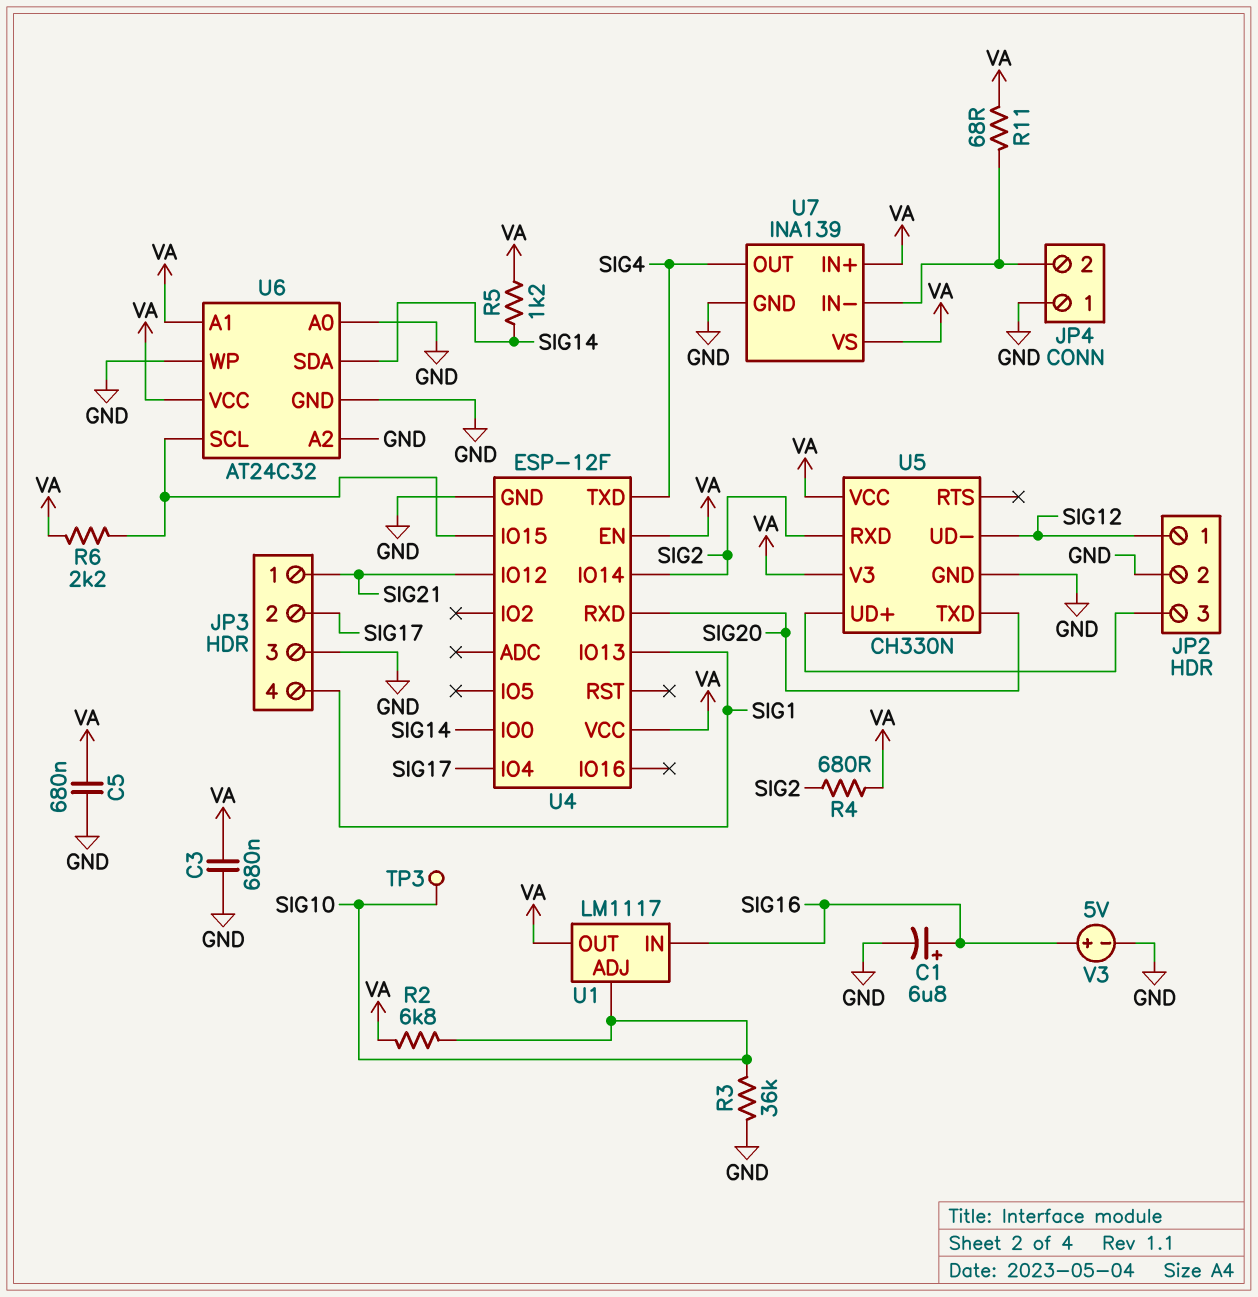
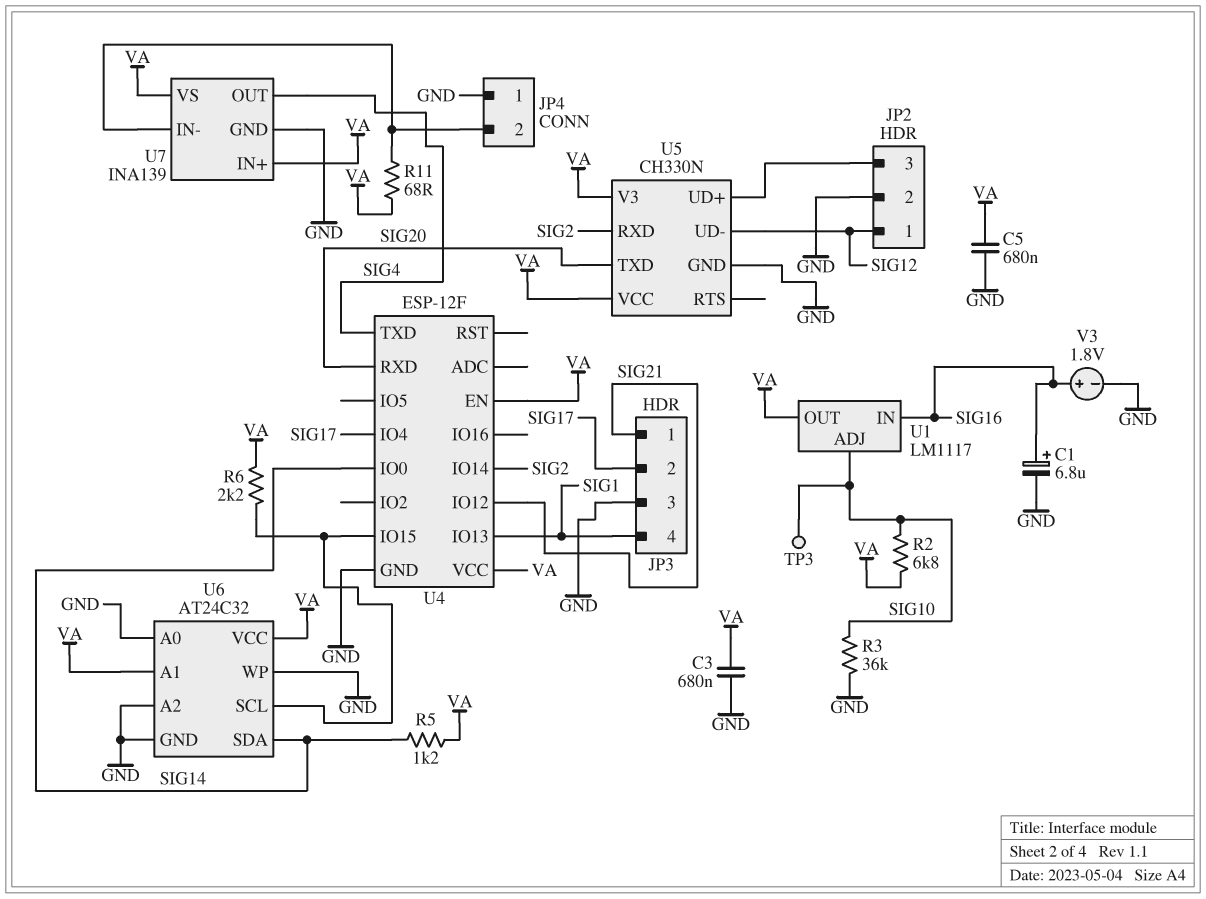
R4: 680 (SIG2, VA) -> none
V3: 5V (plus SIG16, minus GND) -> 1.8V (plus SIG16, minus GND)

